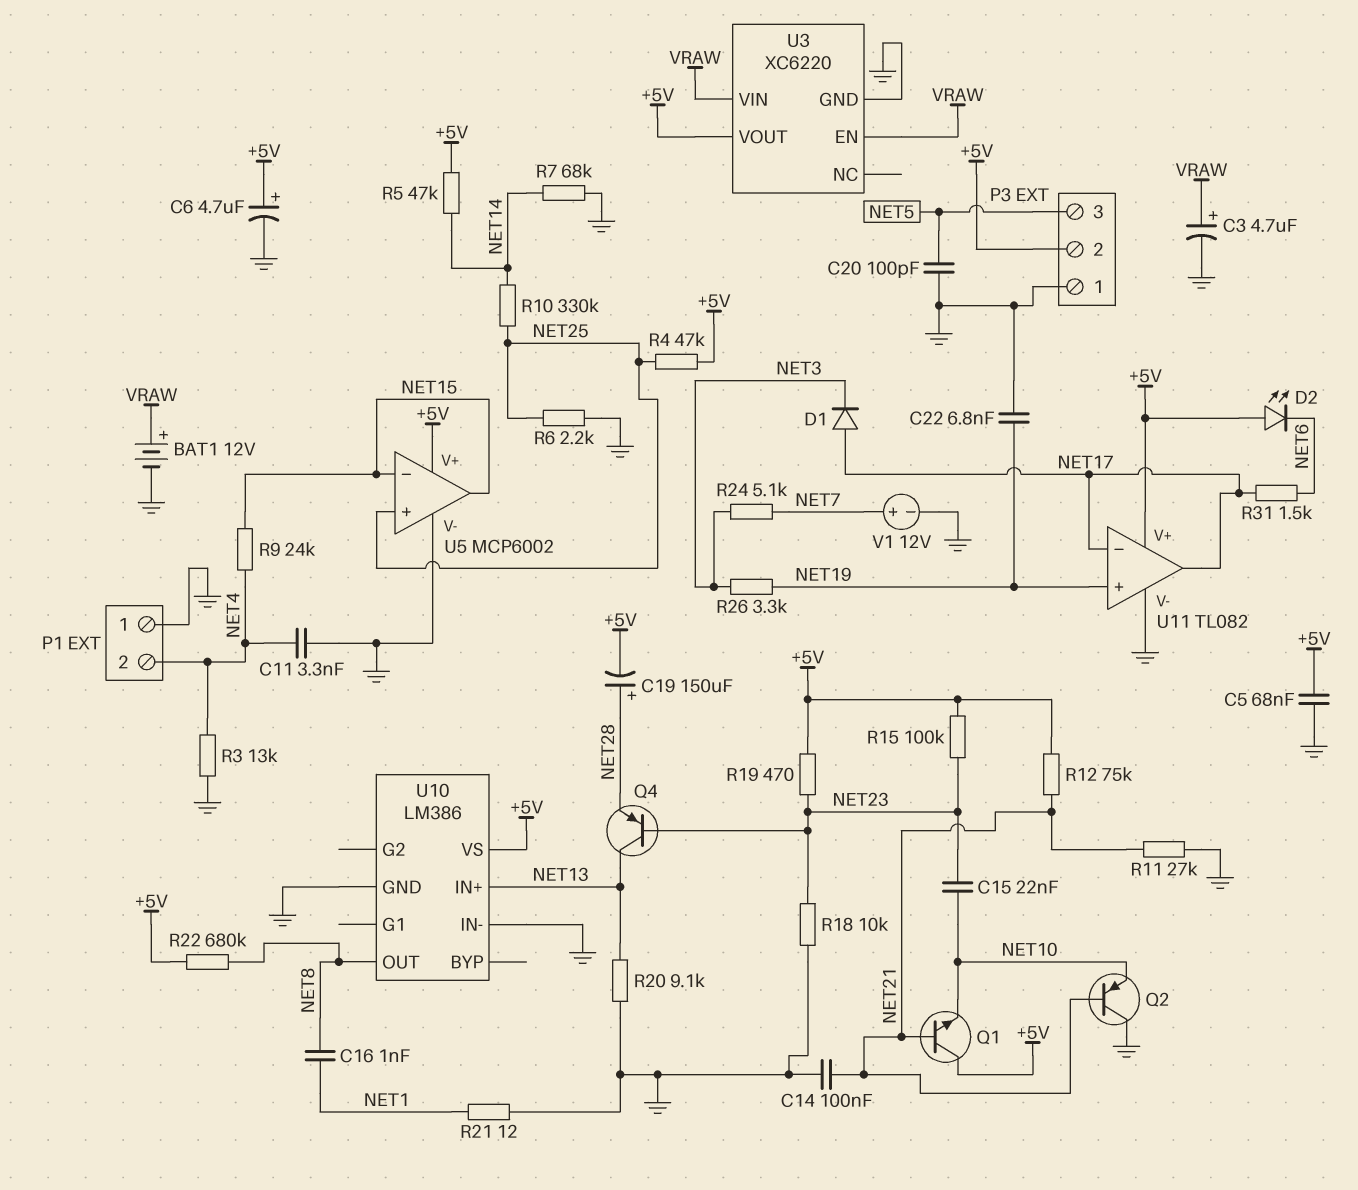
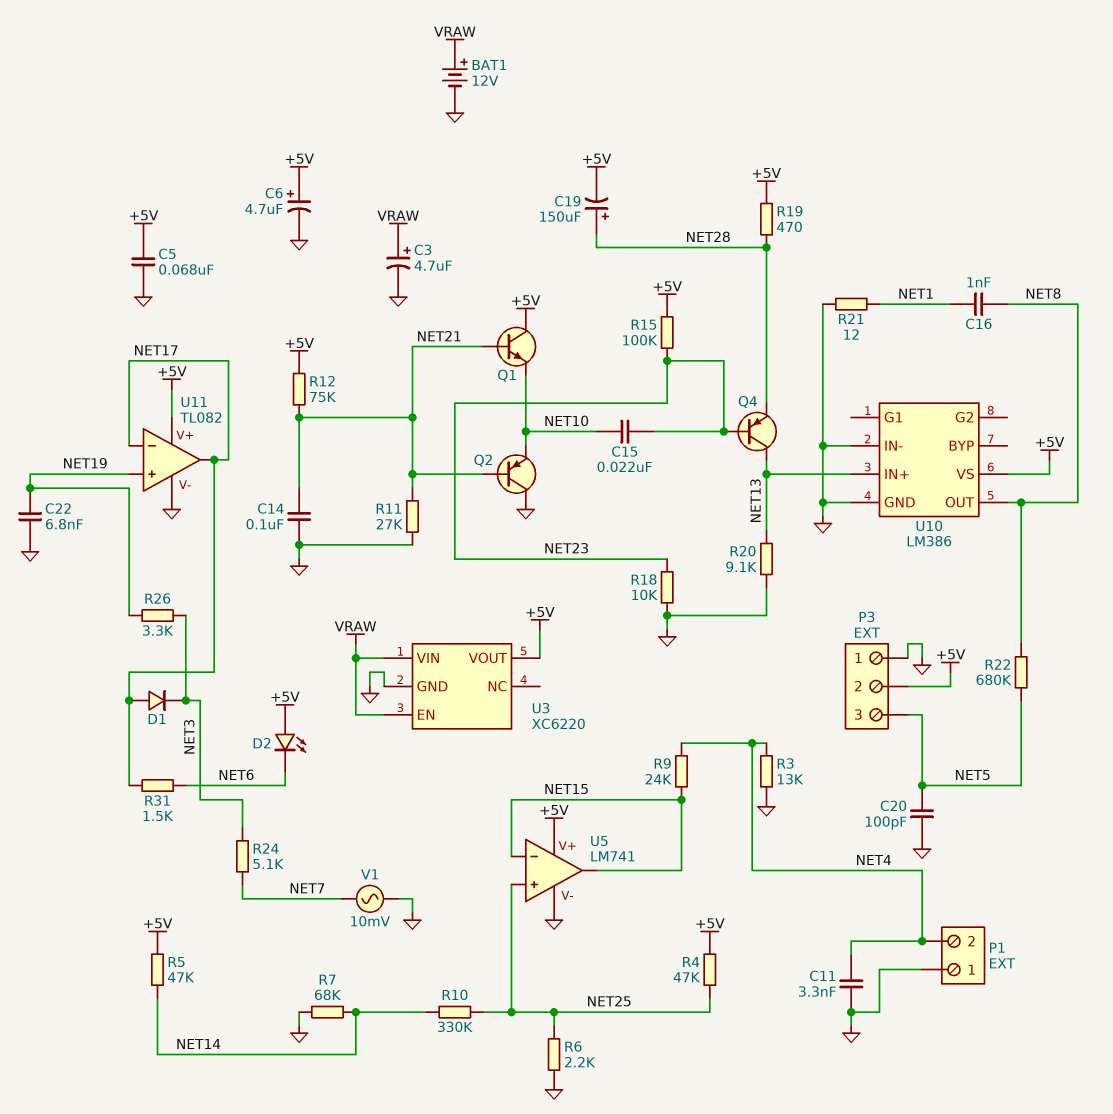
R19: 470 (+5V, NET23) -> 470 (+5V, NET28)
R22: 680k (+5V, NET8) -> 680k (NET5, NET8)
U5: MCP6002 -> LM741
V1: 12V (plus NET7, minus GND) -> AC 10mV (GND, NET7)

